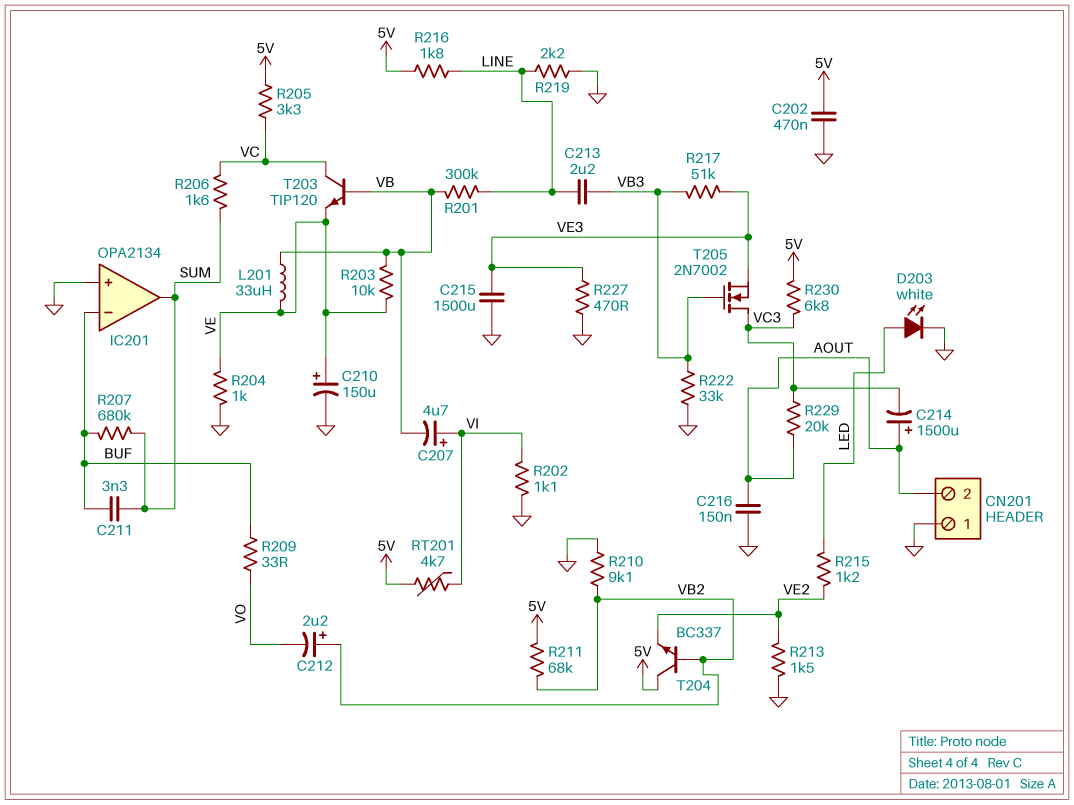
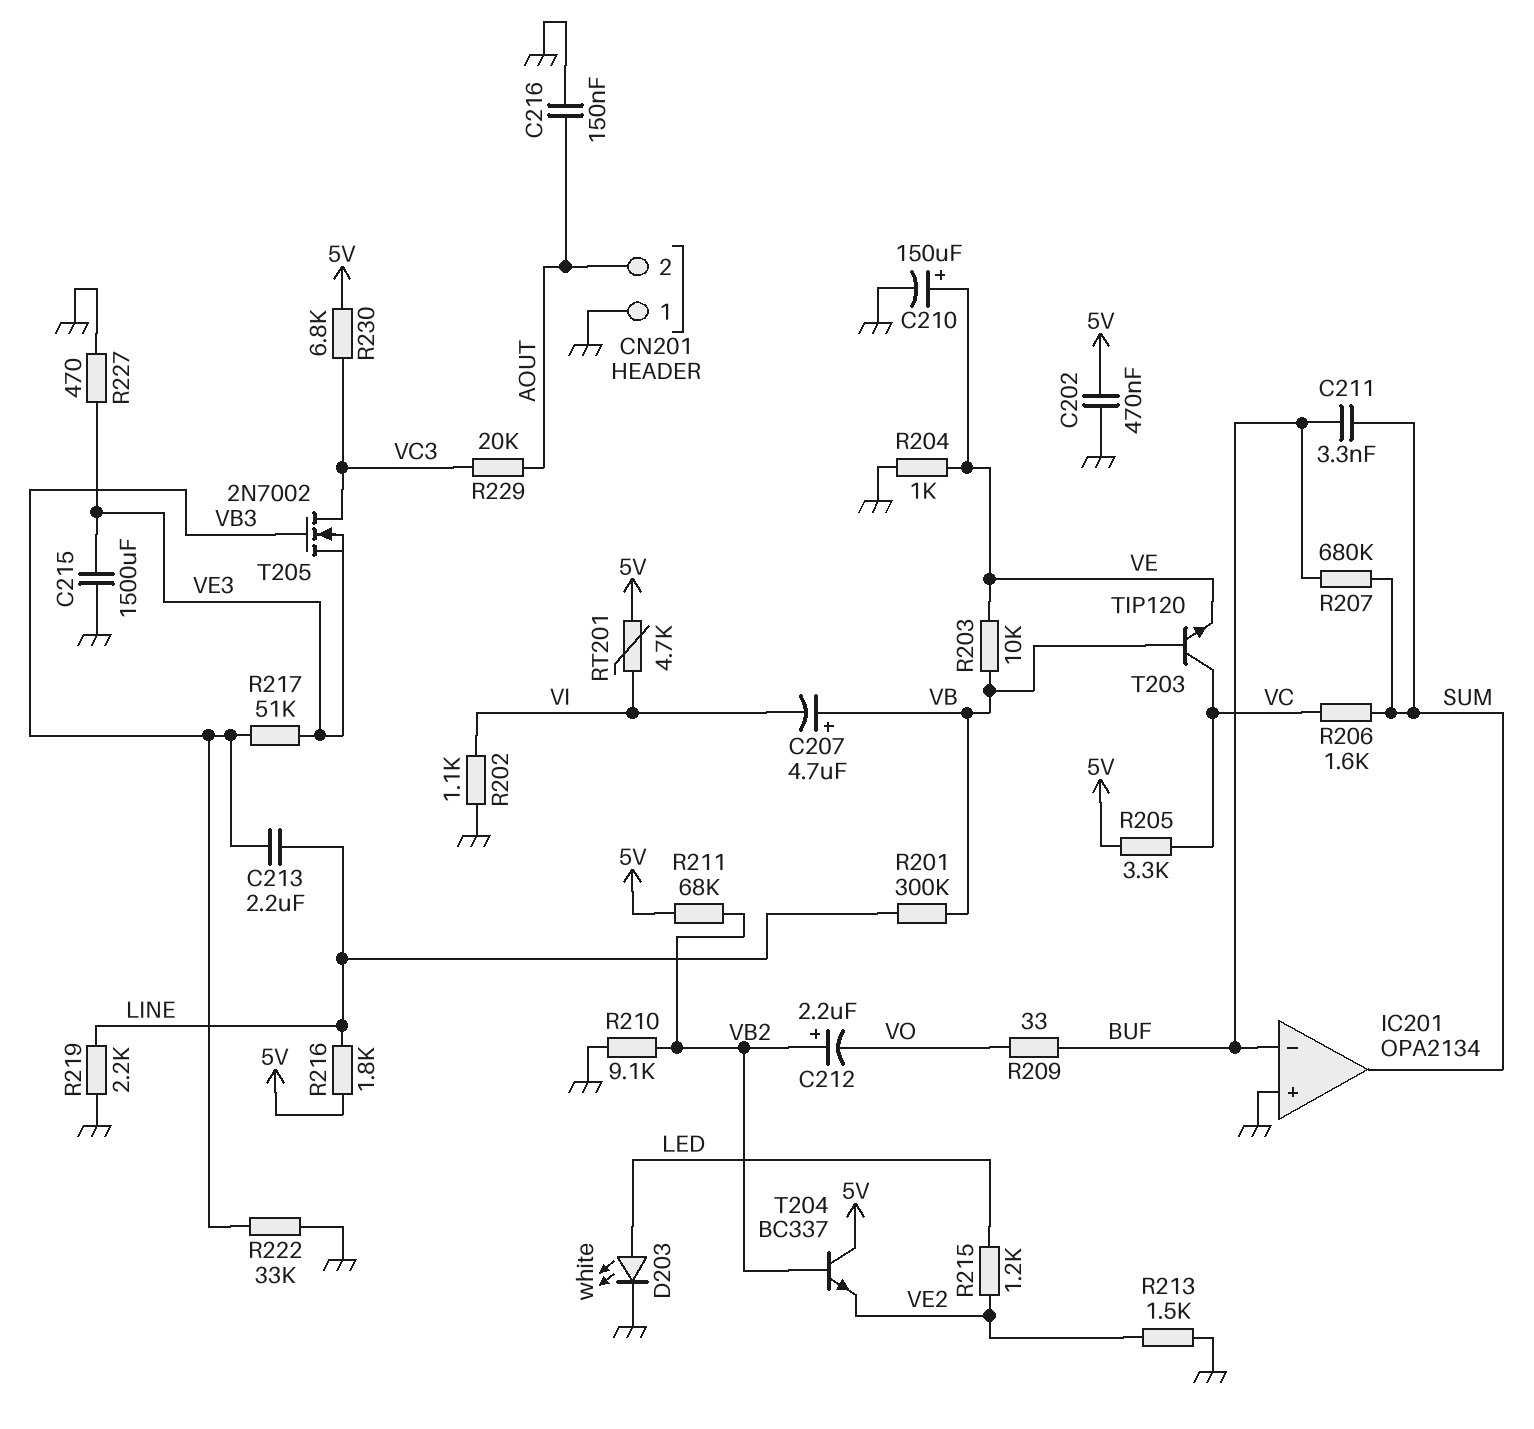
C207: 4.7uF (plus VI, minus VB) -> 4.7uF (plus VB, minus VI)
C214: 1500uF (plus AOUT, minus VC3) -> none
L201: 33uH (VB, VE) -> none

